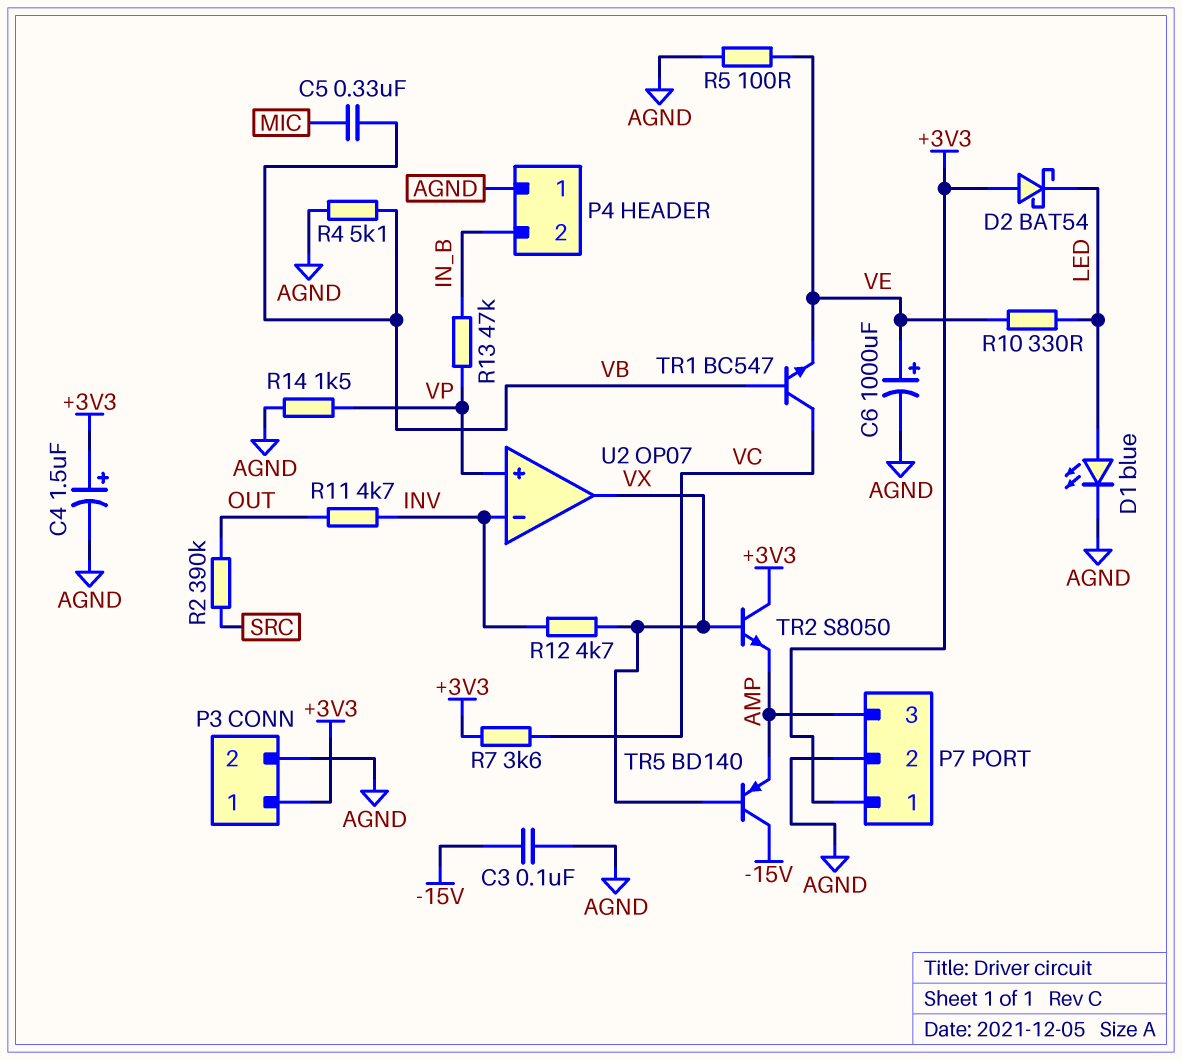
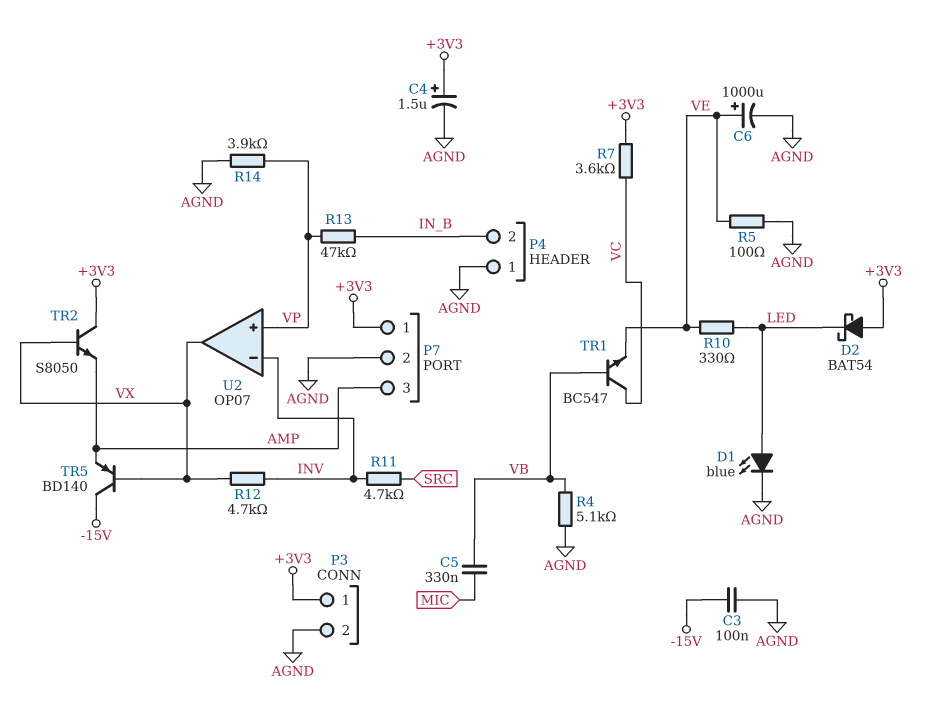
R2: 390k (OUT, SRC) -> none
R11: 4.7k (INV, OUT) -> 4.7k (INV, SRC)
R14: 1.5k (AGND, VP) -> 3.9k (AGND, VP)

